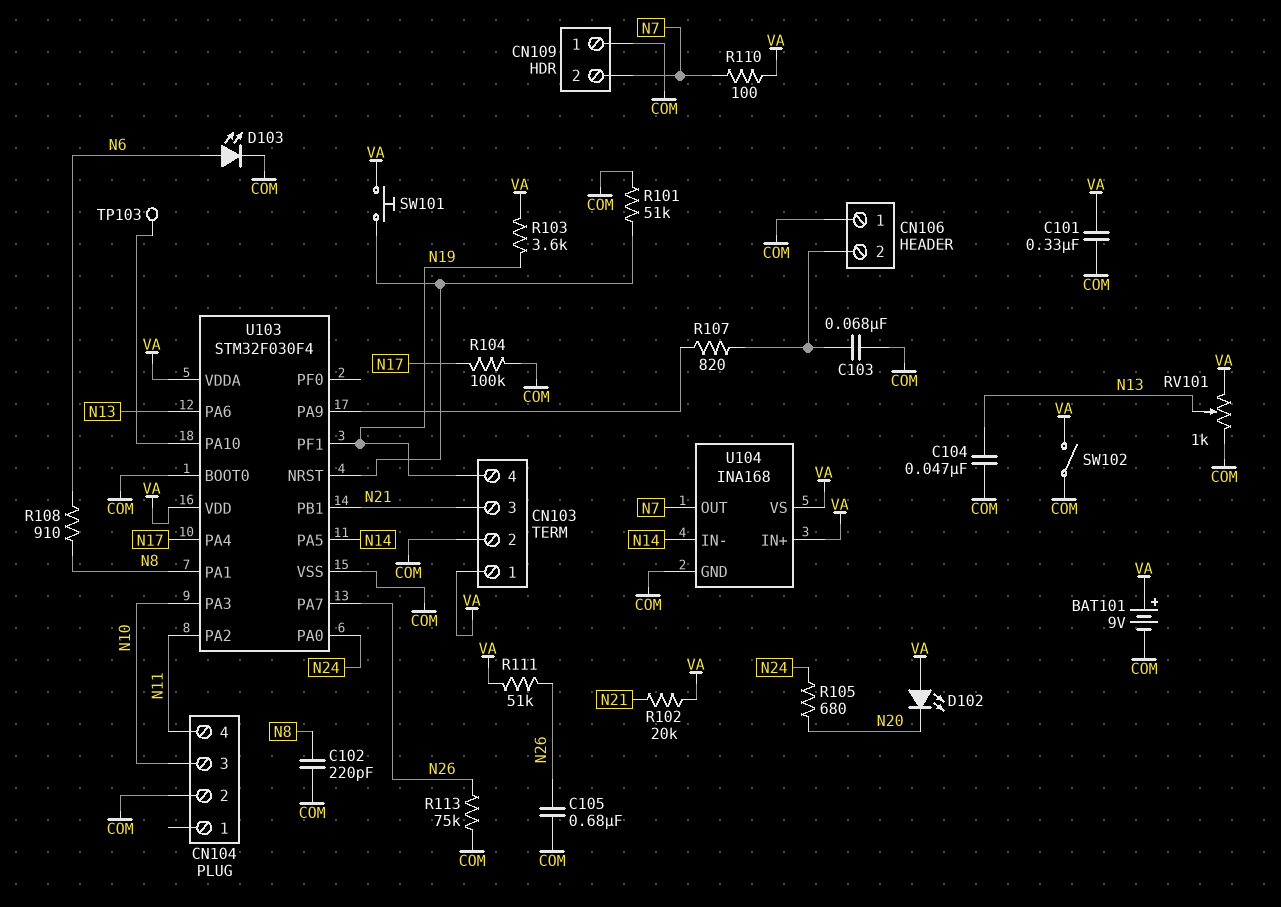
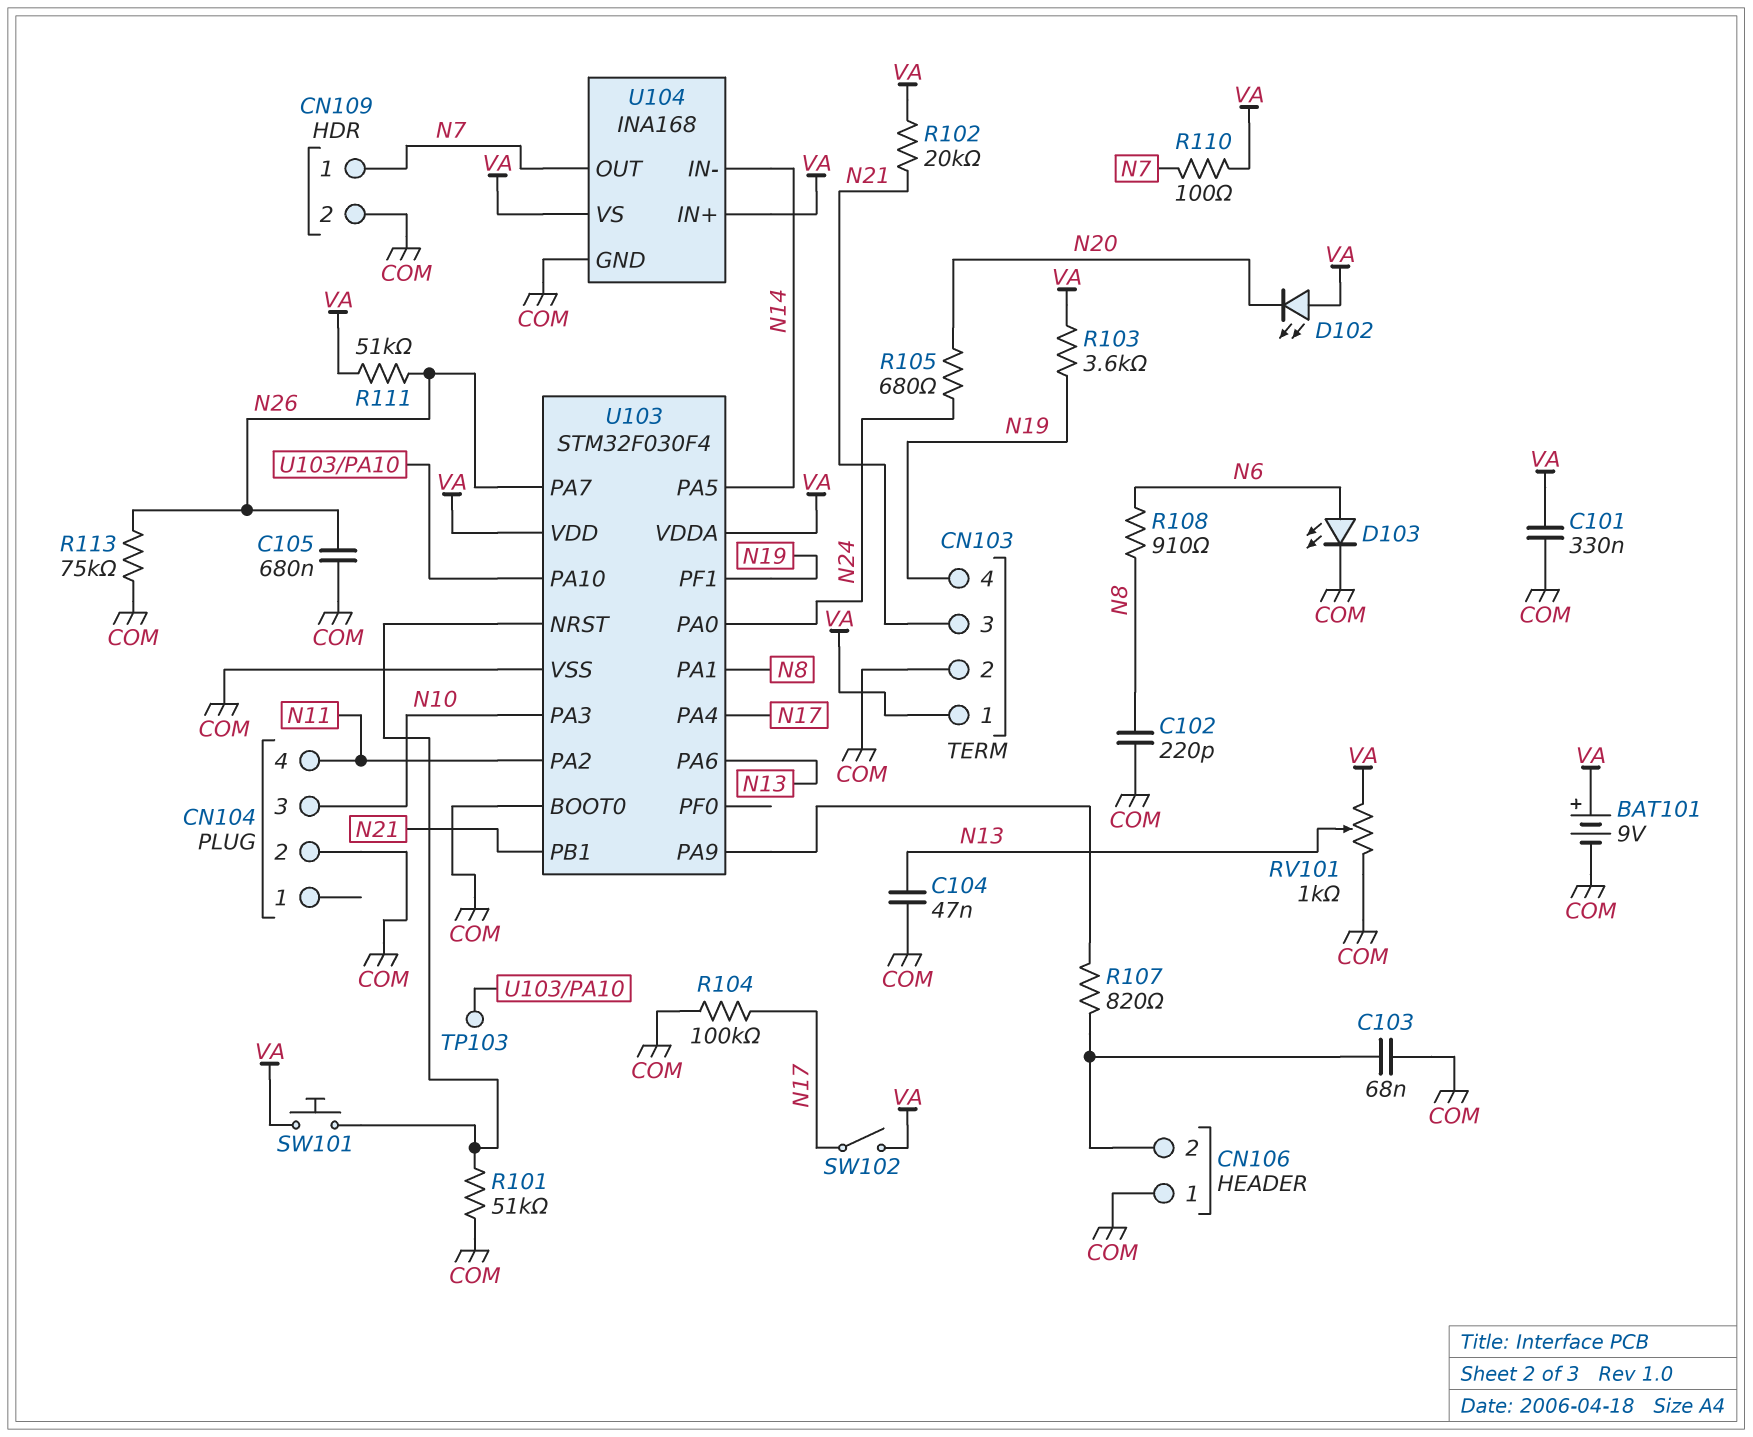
CN109 pin 1: COM -> N7
CN109 pin 2: N7 -> COM
SW102: switch (COM, VA) -> switch (N17, VA)

